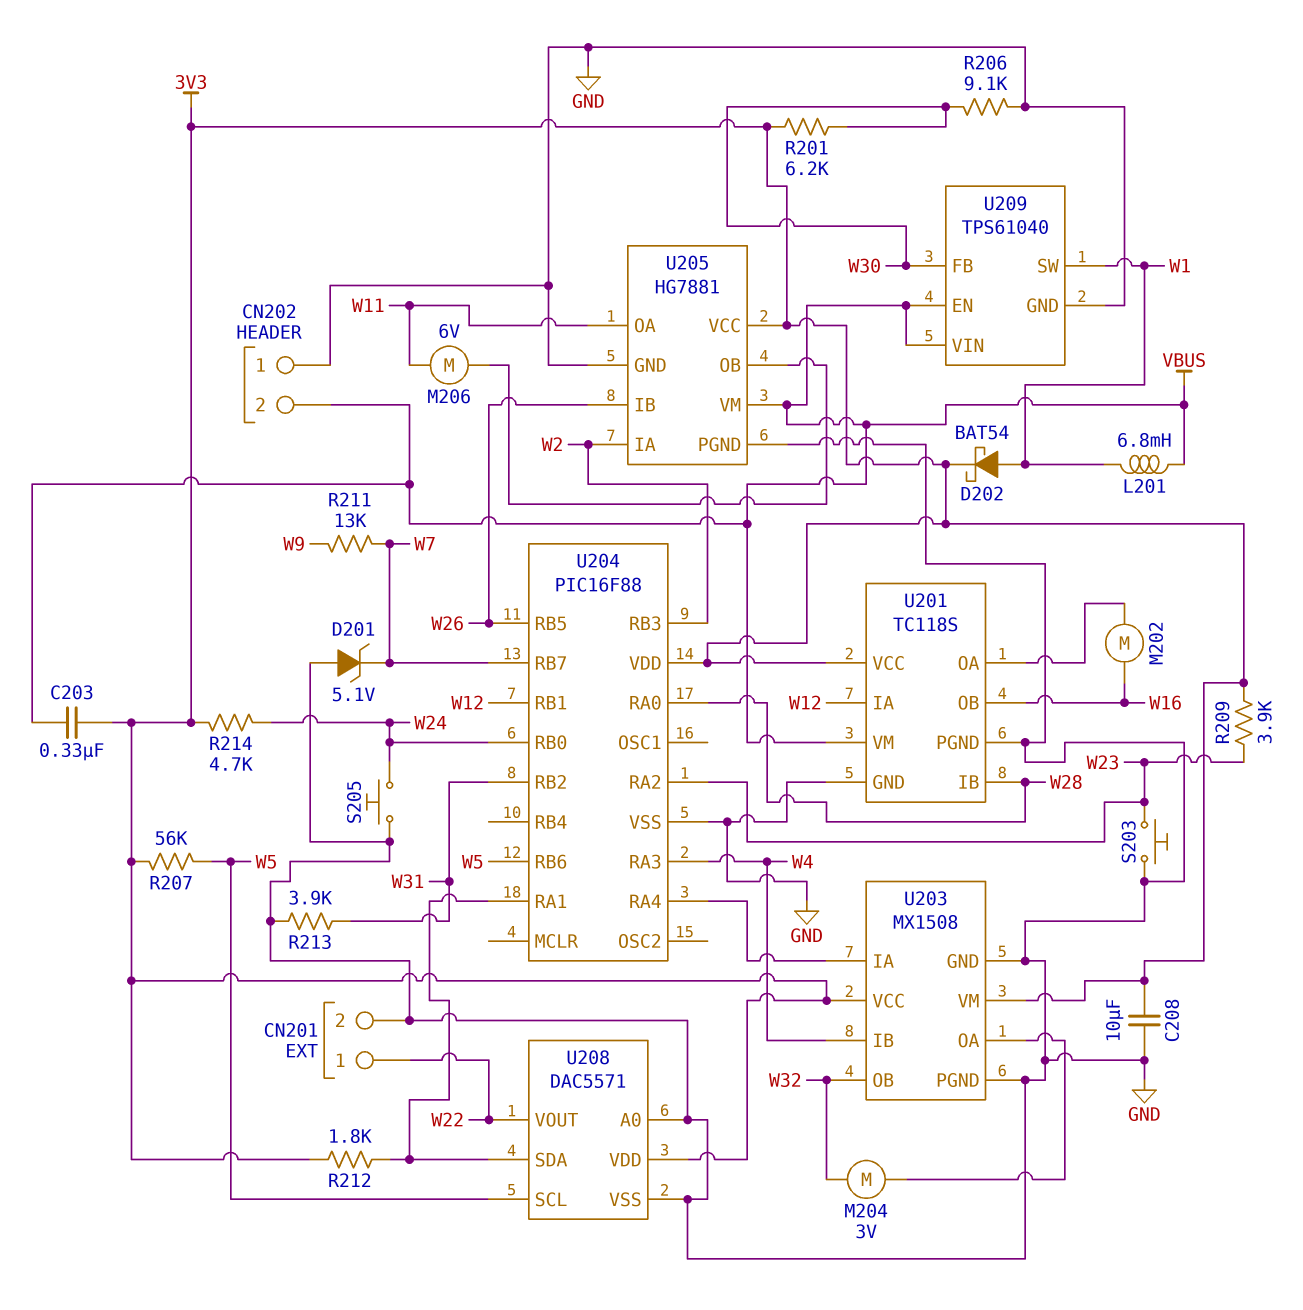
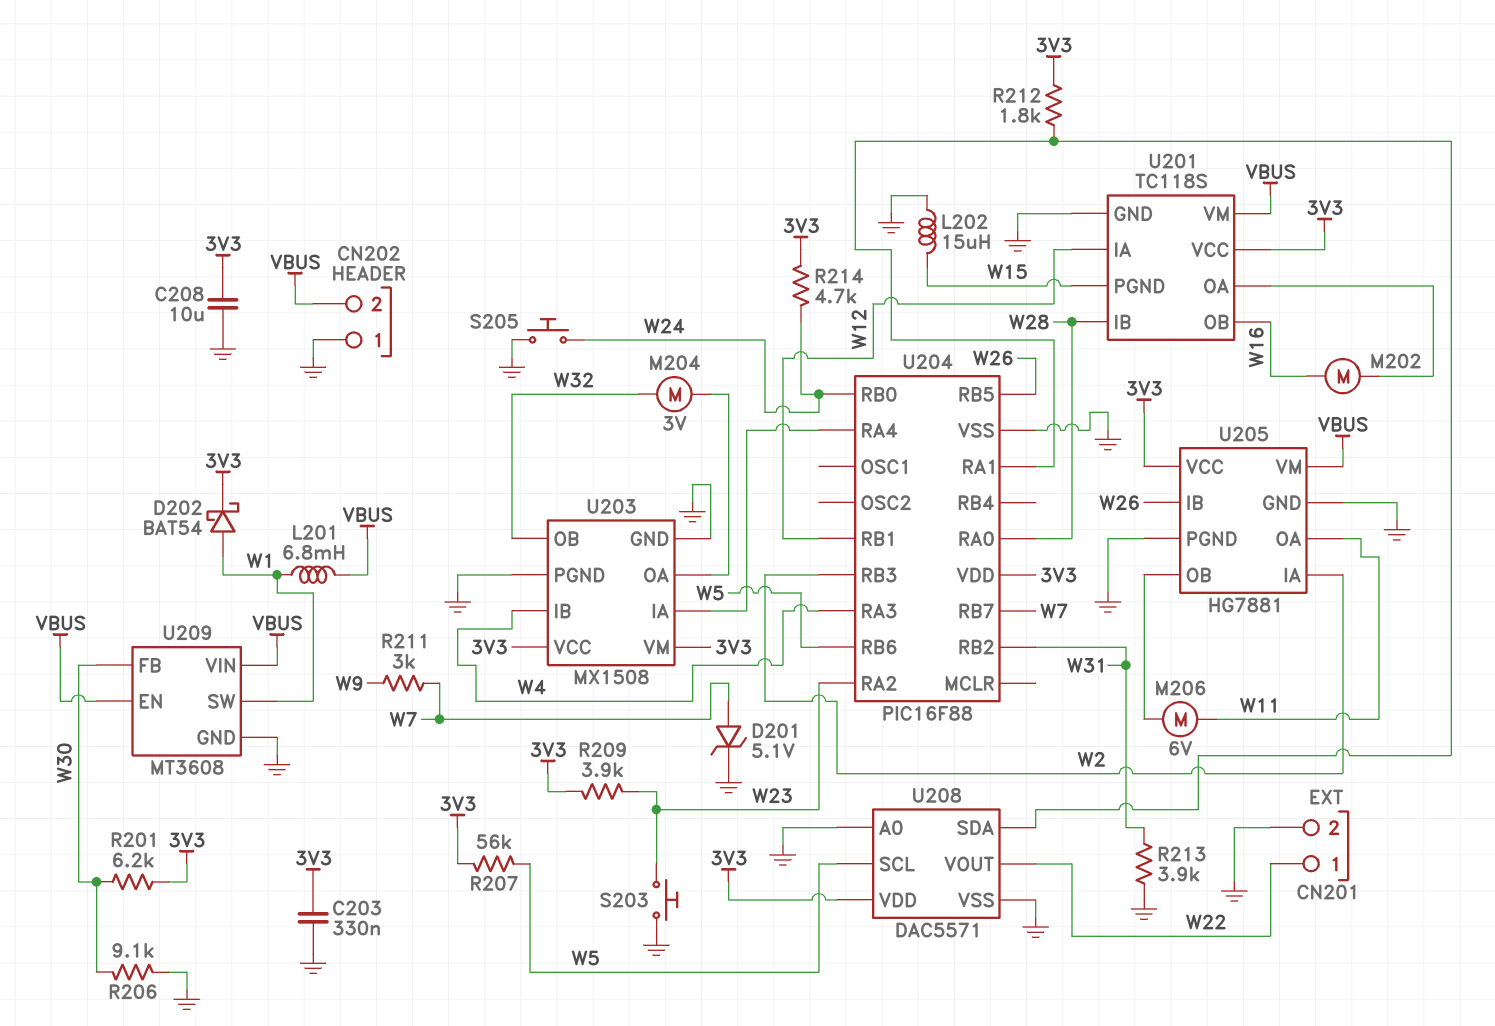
C203: 330nF (3V3, VBUS) -> 330nF (3V3, GND)
D201: zener 5.1V (A GND, K W7) -> zener 5.1V (A W7, K GND)
L202: none -> 15uH (GND, W15)
R211: 13k (W7, W9) -> 3k (W7, W9)
U201 pin PGND: GND -> W15
U209: TPS61040 -> MT3608

